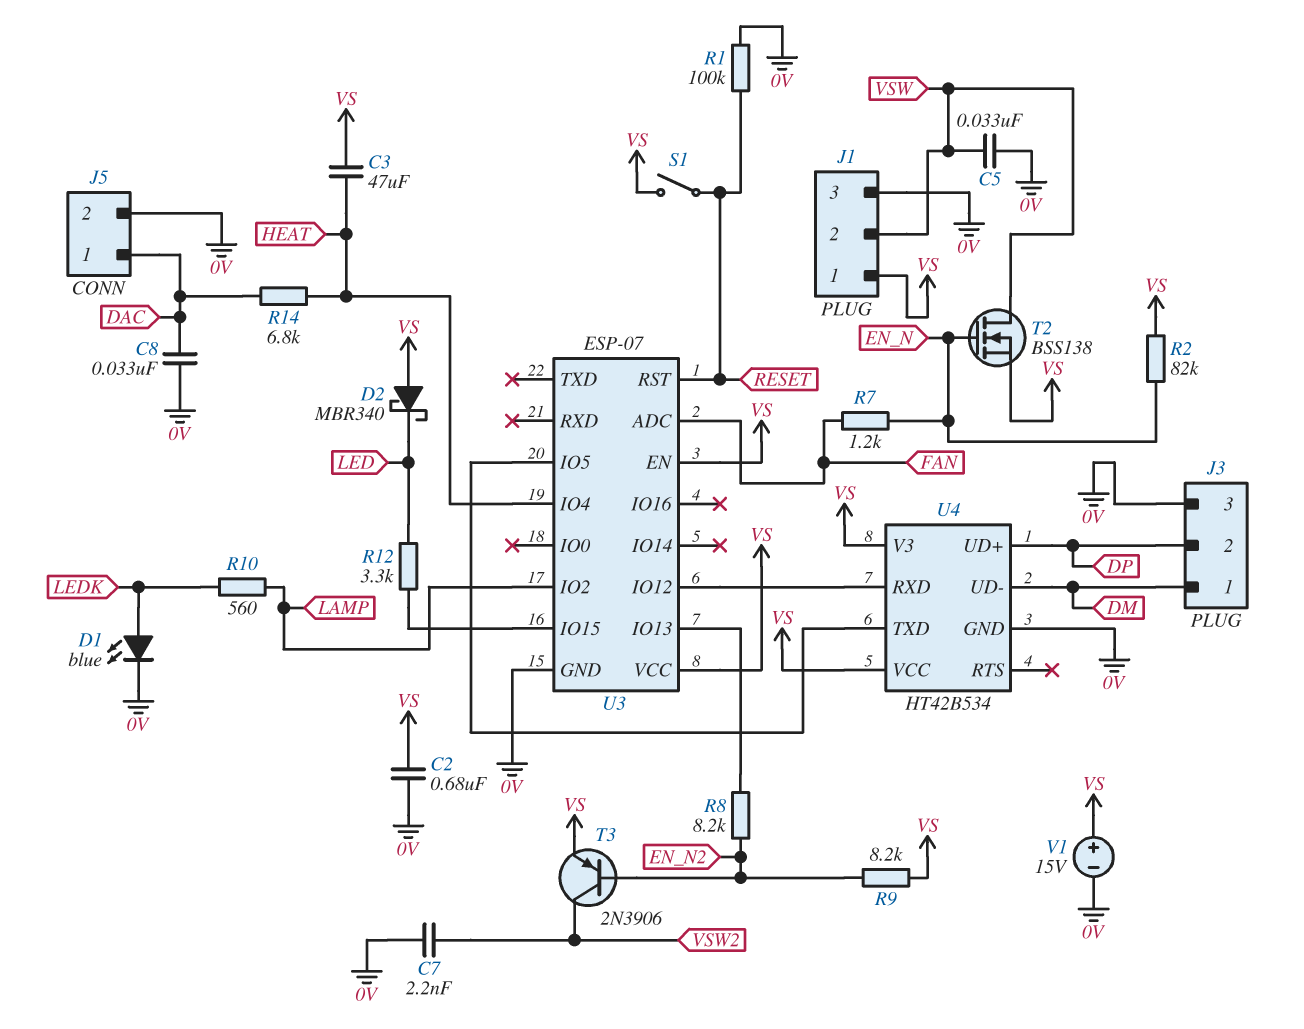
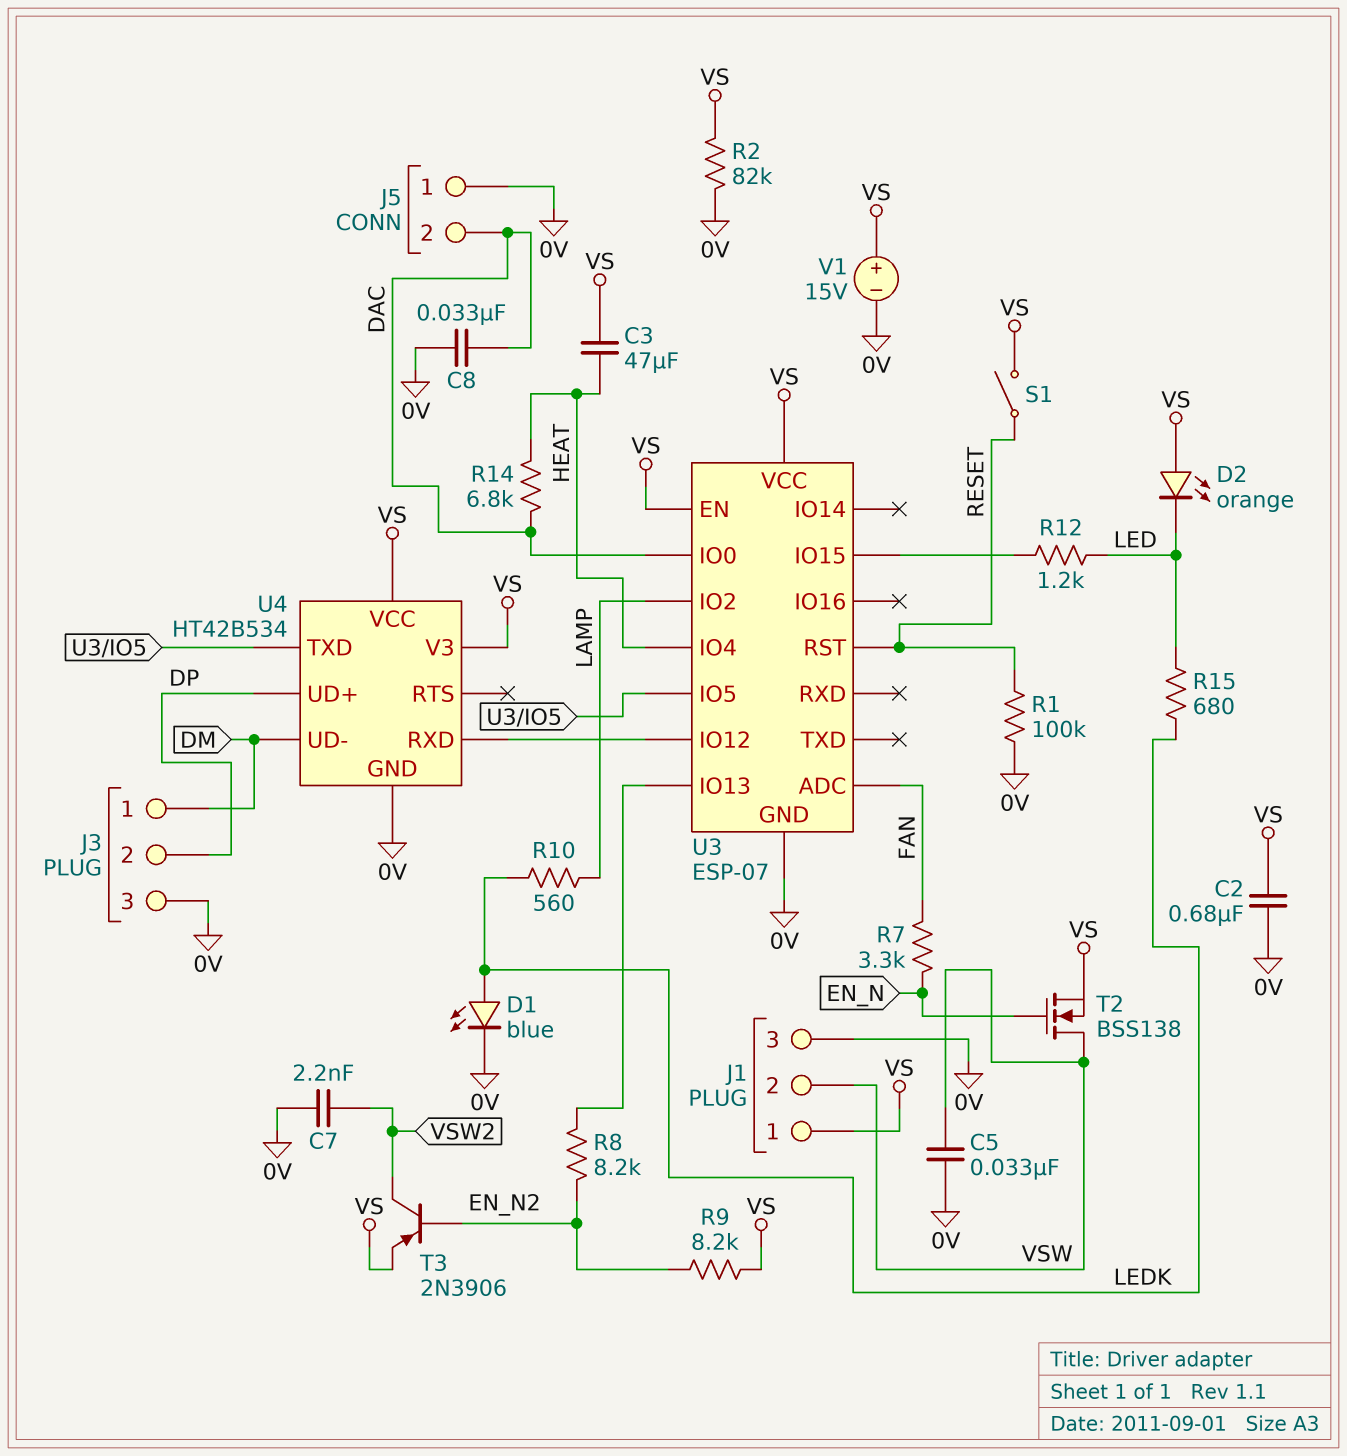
D2: schottky MBR340 (A VS, K LED) -> LED orange (A VS, K LED)
J5 pin 1: DAC -> 0V
J5 pin 2: 0V -> DAC
R2: 82k (EN_N, VS) -> 82k (0V, VS)
R7: 1.2k (EN_N, FAN) -> 3.3k (EN_N, FAN)
R12: 3.3k (LED, U3/IO15) -> 1.2k (LED, U3/IO15)
R15: none -> 680 (LED, LEDK)
U3 pin IO0: none -> DAC

